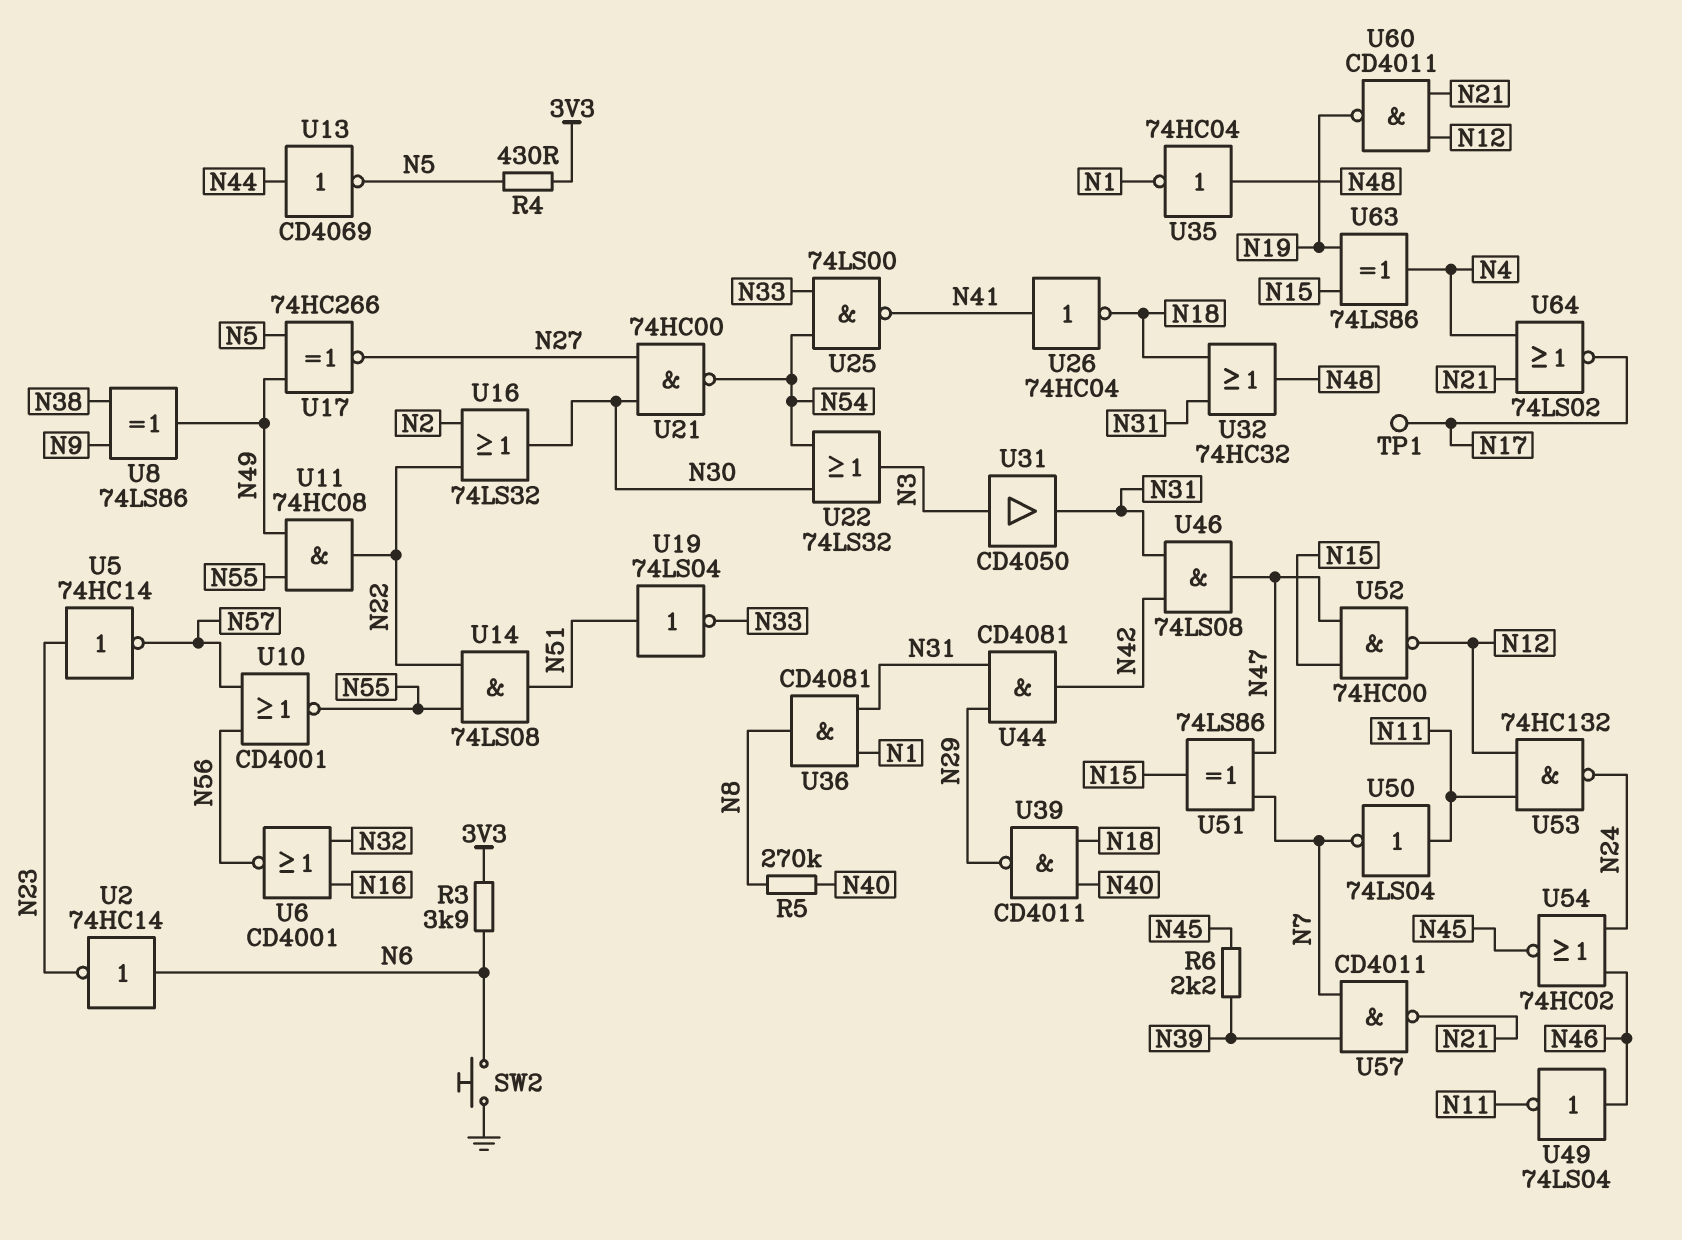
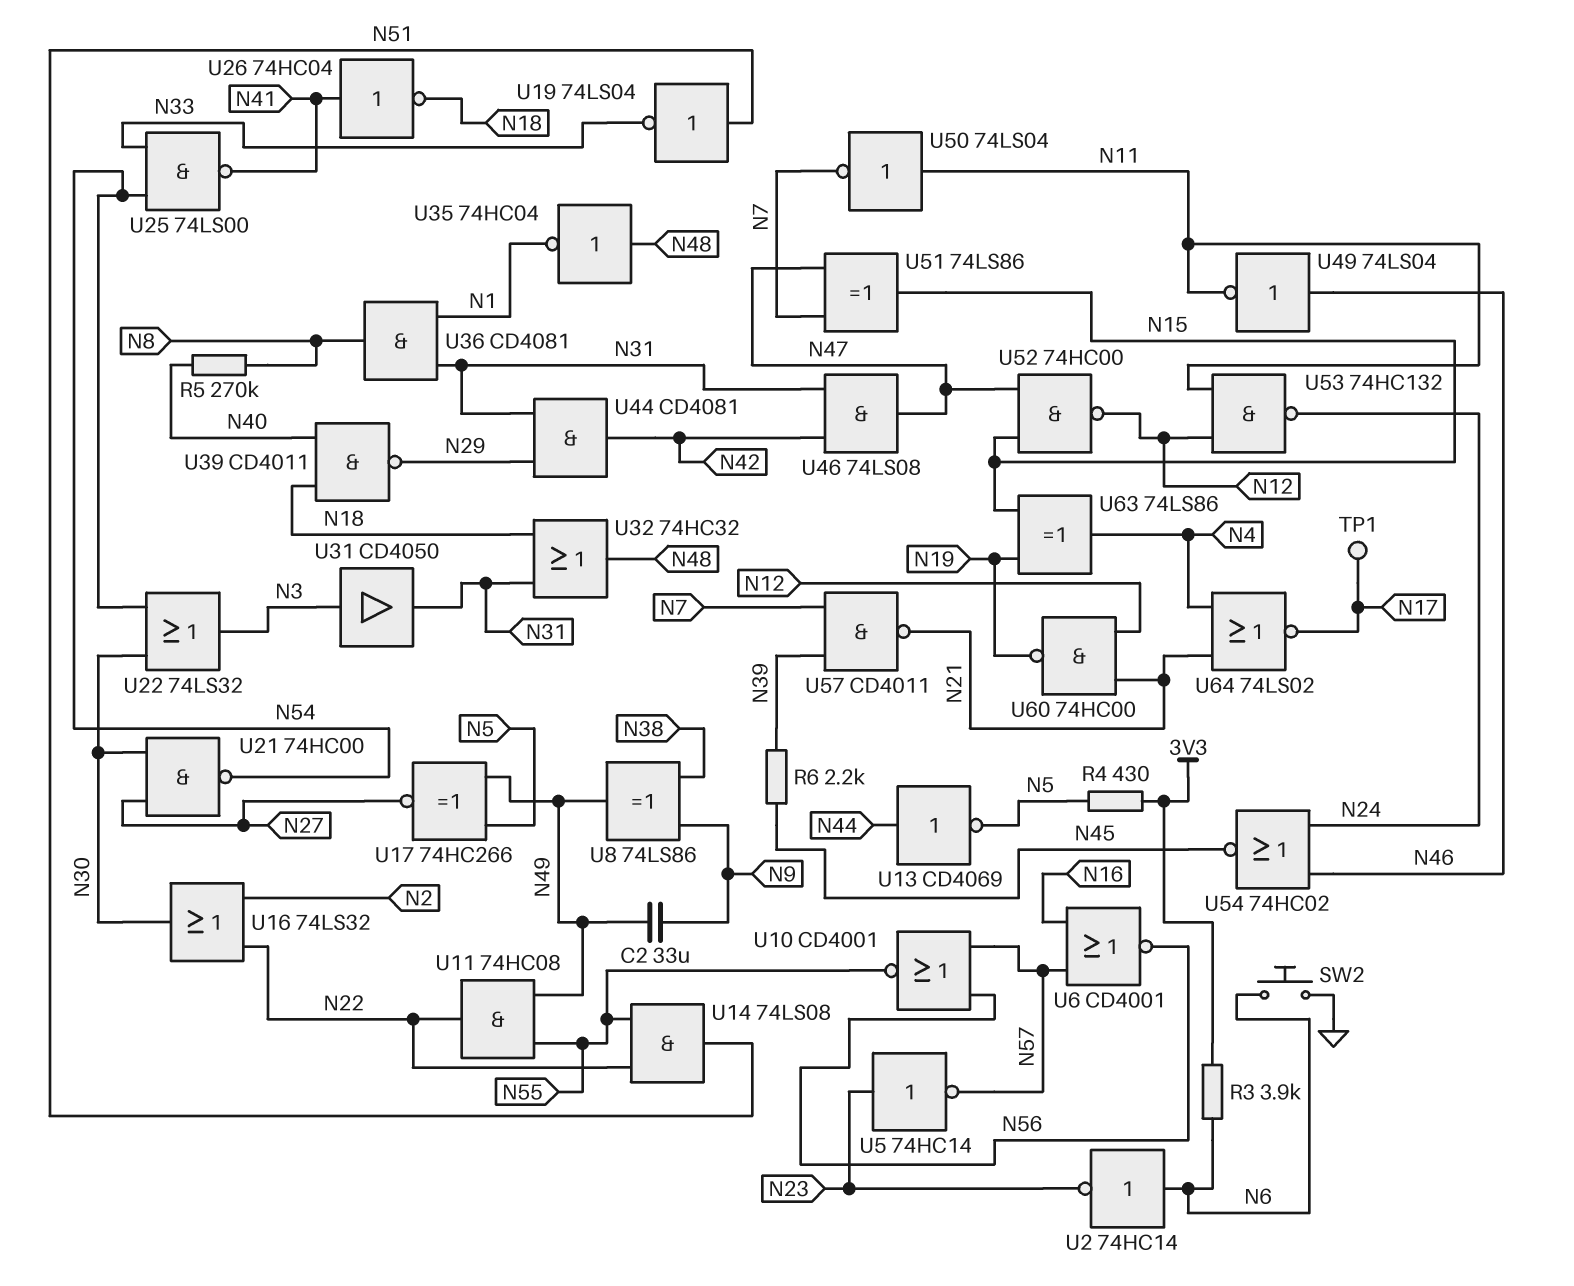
C2: none -> 33uF (N9, N49)
U6: NOR CD4001 (in N16, in N32, out N56) -> NOR CD4001 (in N16, in N57, out N56)
U60: NAND CD4011 (in N12, in N21, out N19) -> NAND 74HC00 (in N12, in N21, out N19)

